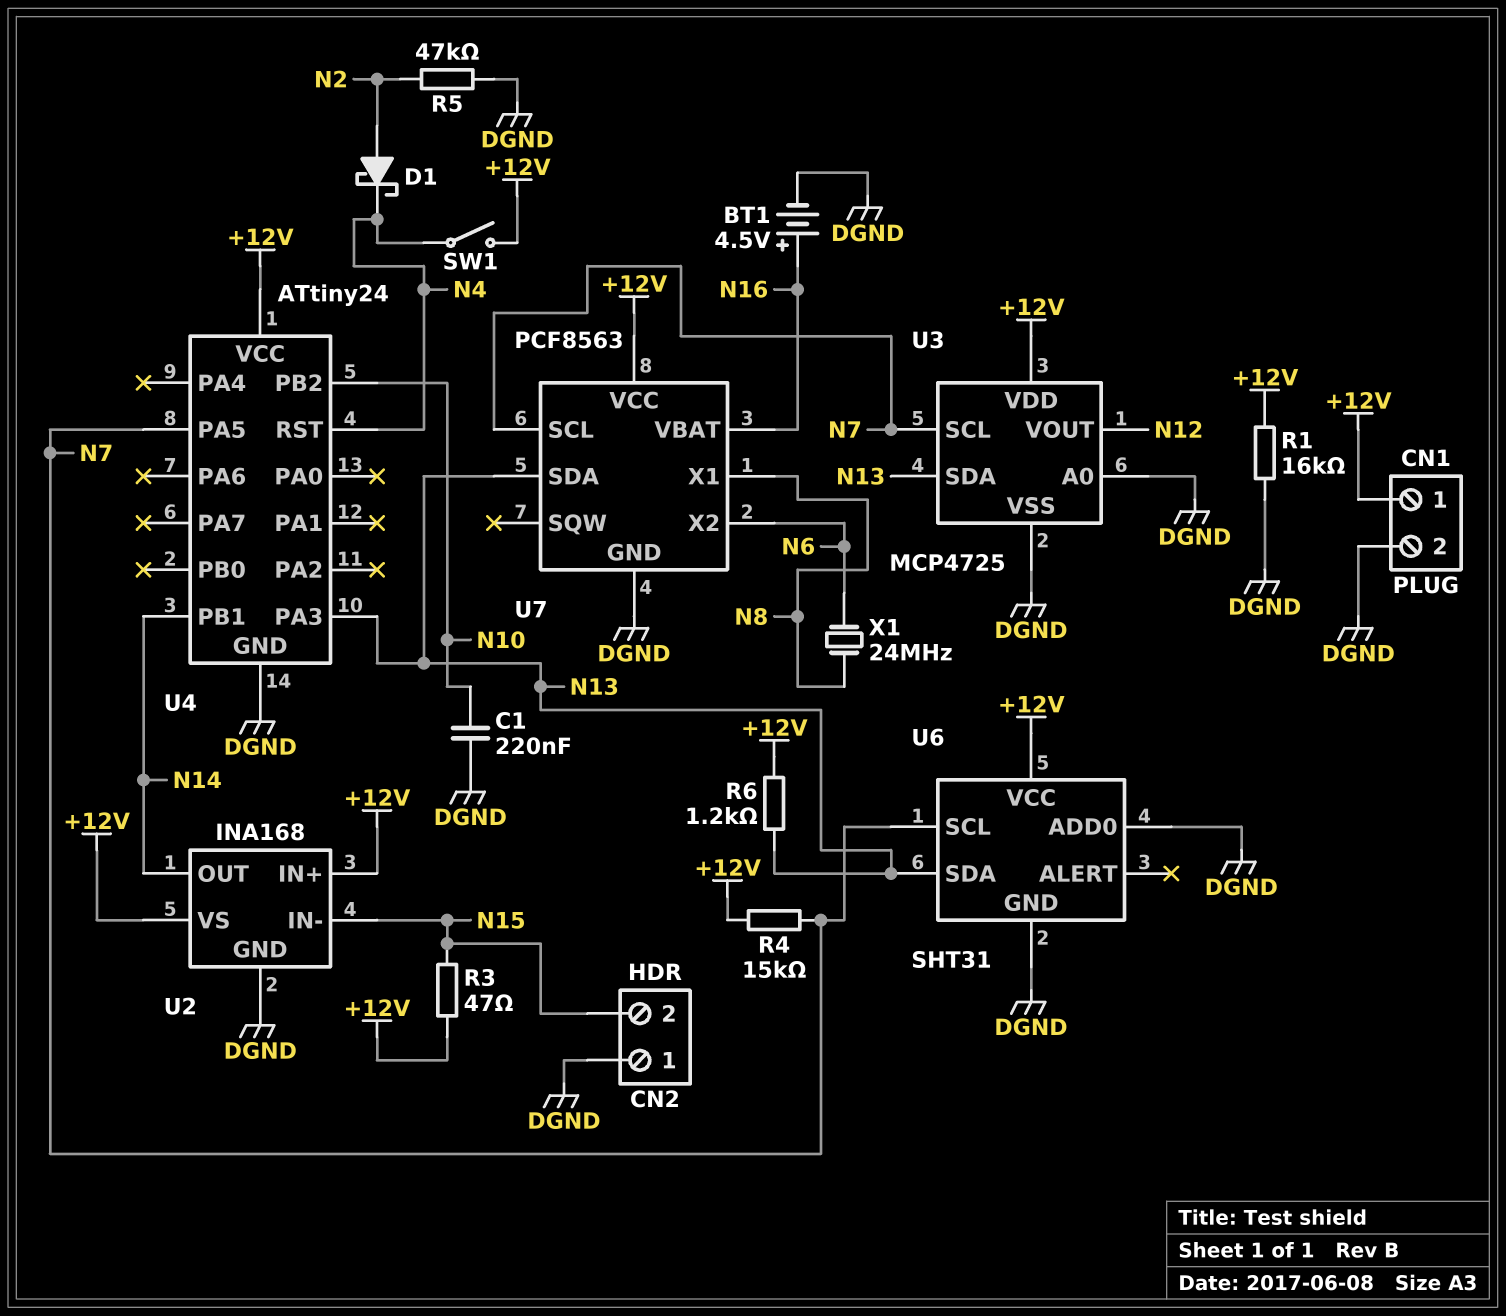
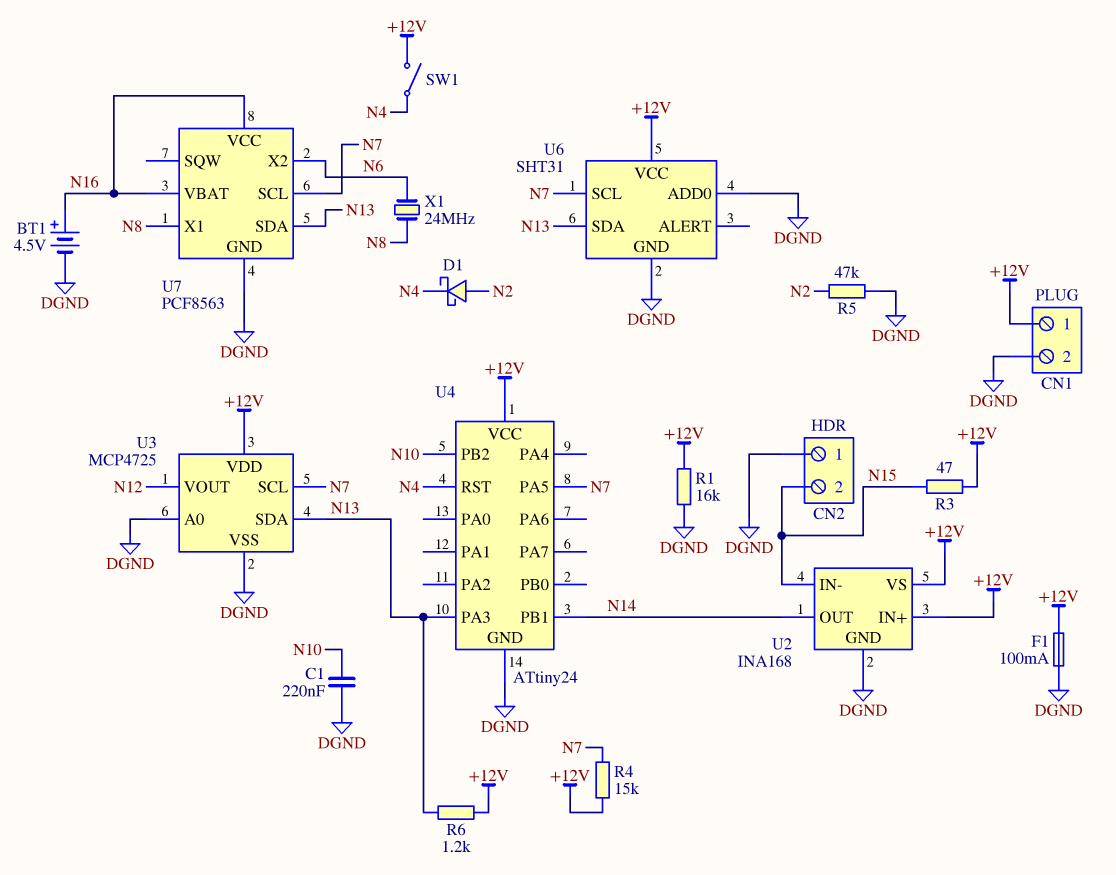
F1: none -> 100mA (+12V, DGND)
U7 pin VCC: +12V -> N16

